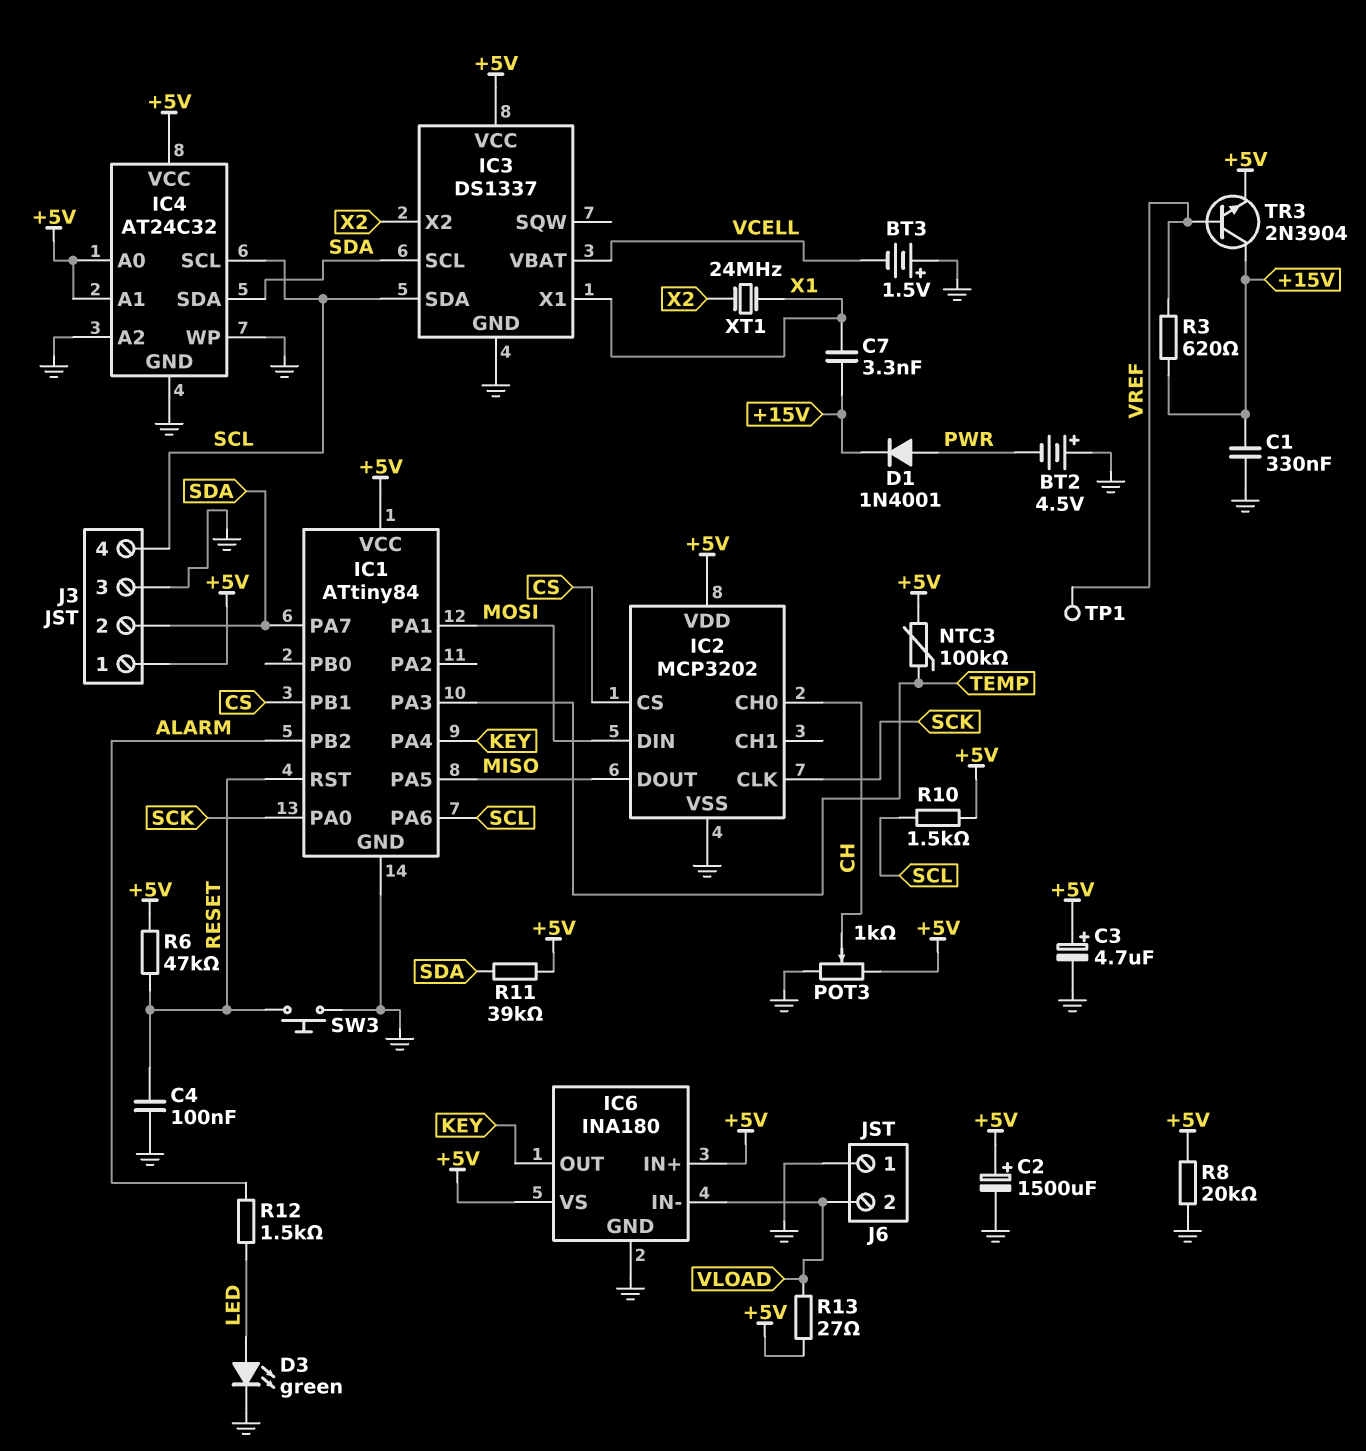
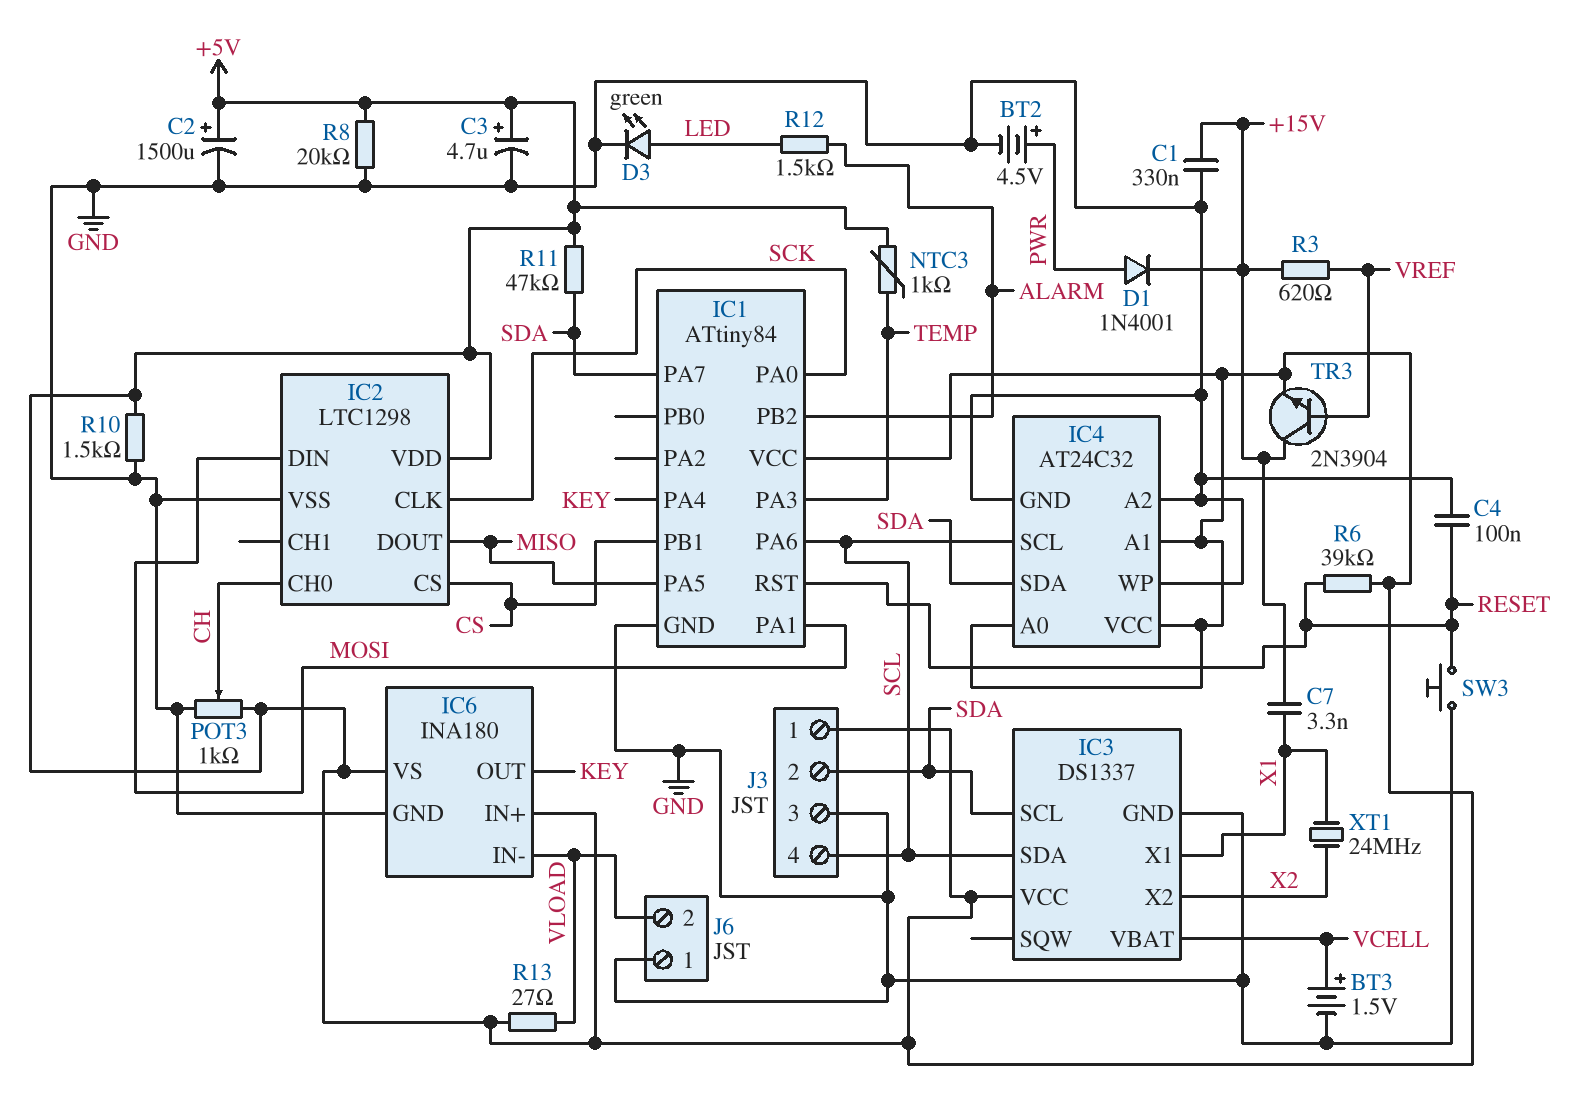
BT2: 4.5V (plus GND, minus PWR) -> 4.5V (plus PWR, minus GND)
BT3: 1.5V (plus GND, minus VCELL) -> 1.5V (plus VCELL, minus GND)
IC2: MCP3202 -> LTC1298
NTC3: 100k (+5V, TEMP) -> 1k (+5V, TEMP)
R6: 47k (+5V, RESET) -> 39k (+5V, RESET)
R10: 1.5k (+5V, SCL) -> 1.5k (+5V, GND)
R11: 39k (+5V, SDA) -> 47k (+5V, SDA)
TP1: test point (VREF) -> none

